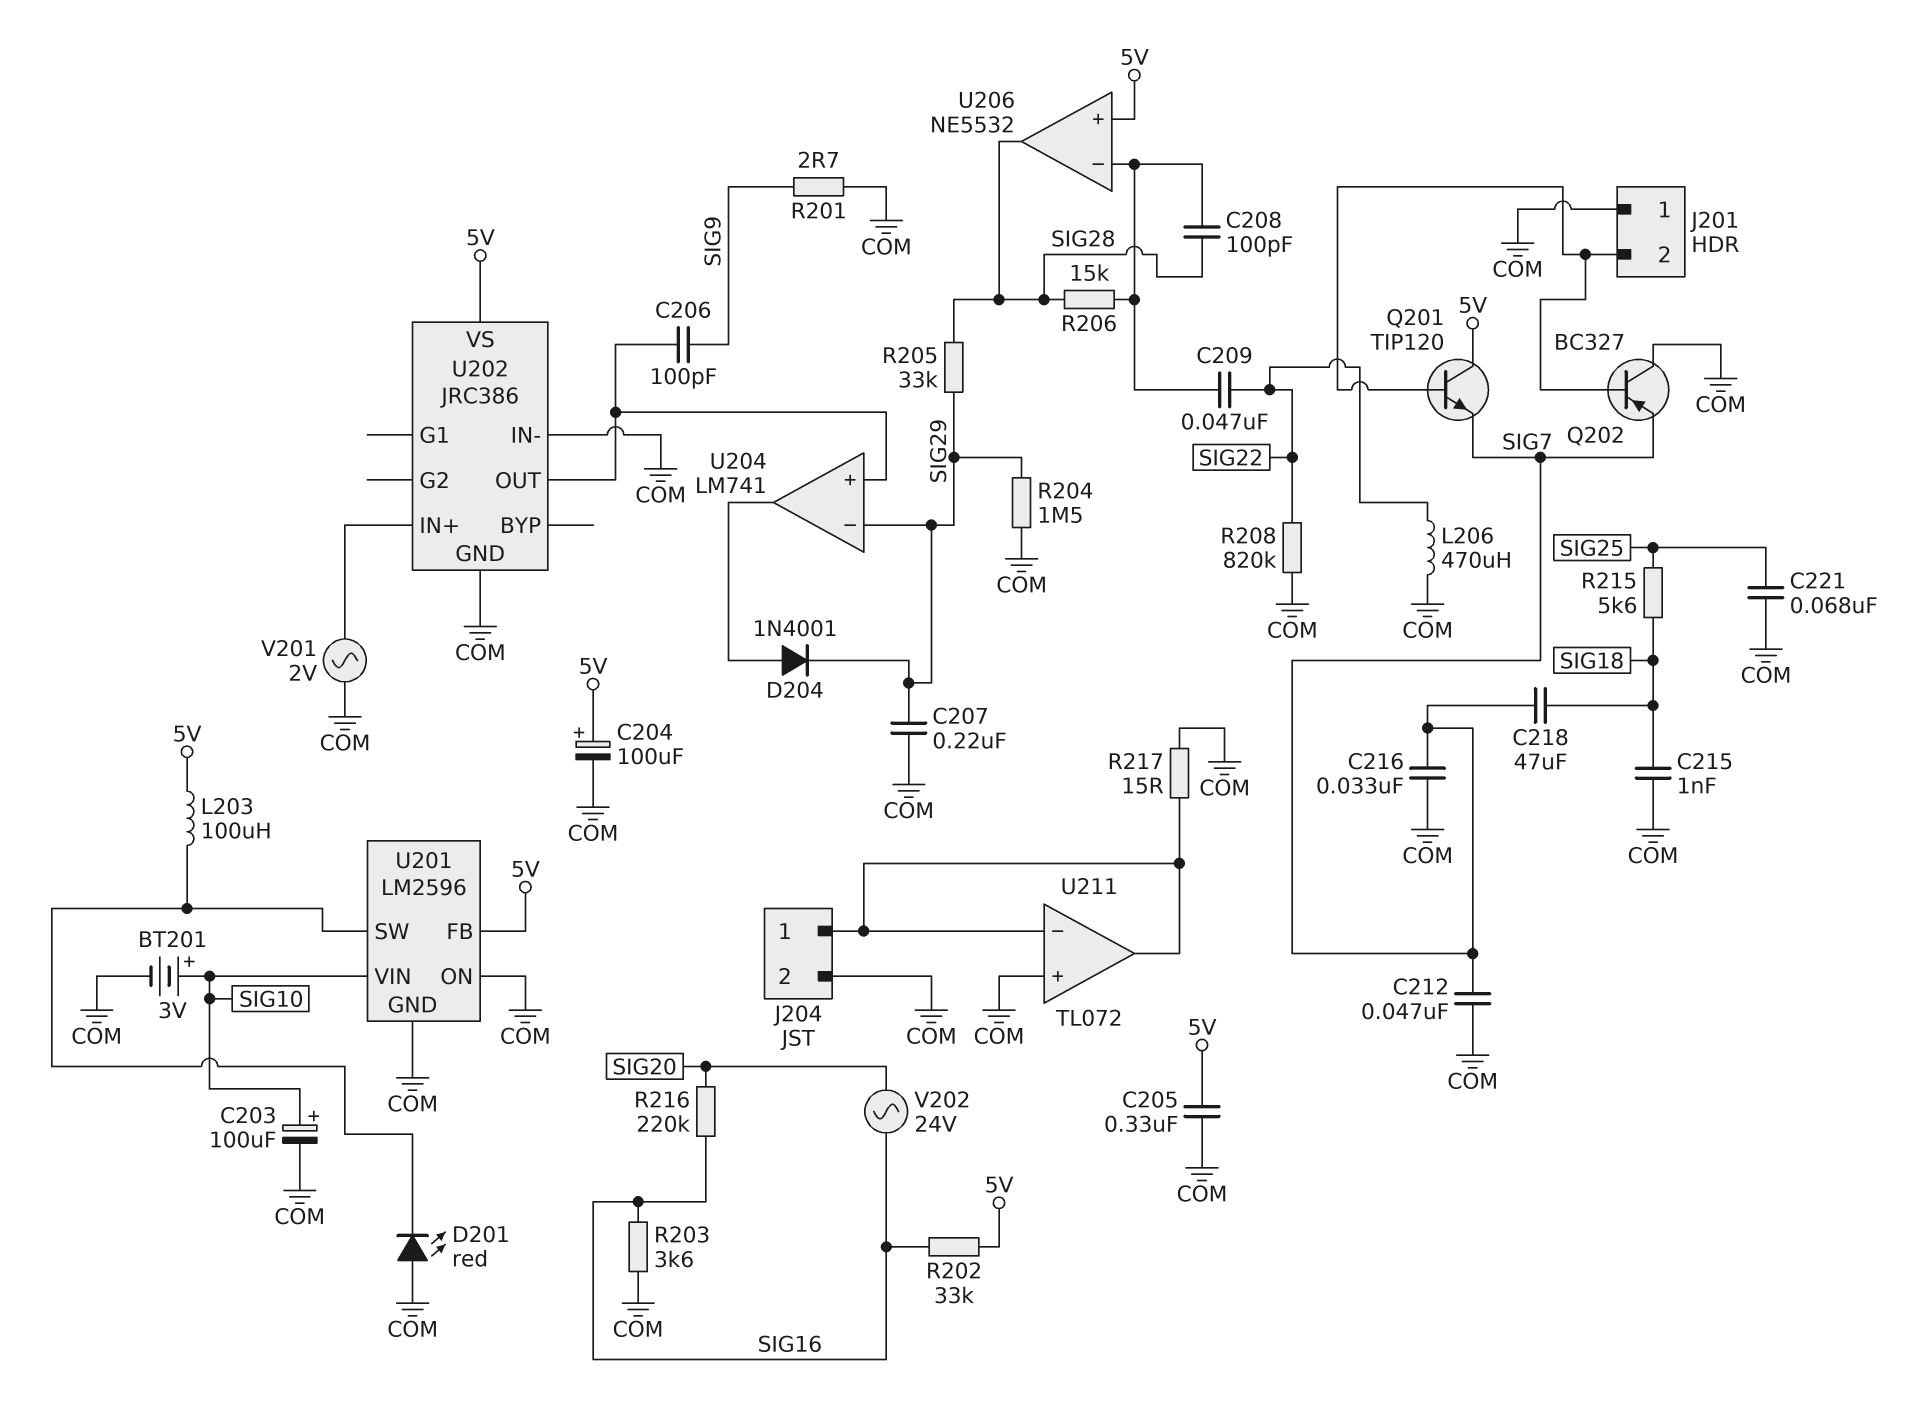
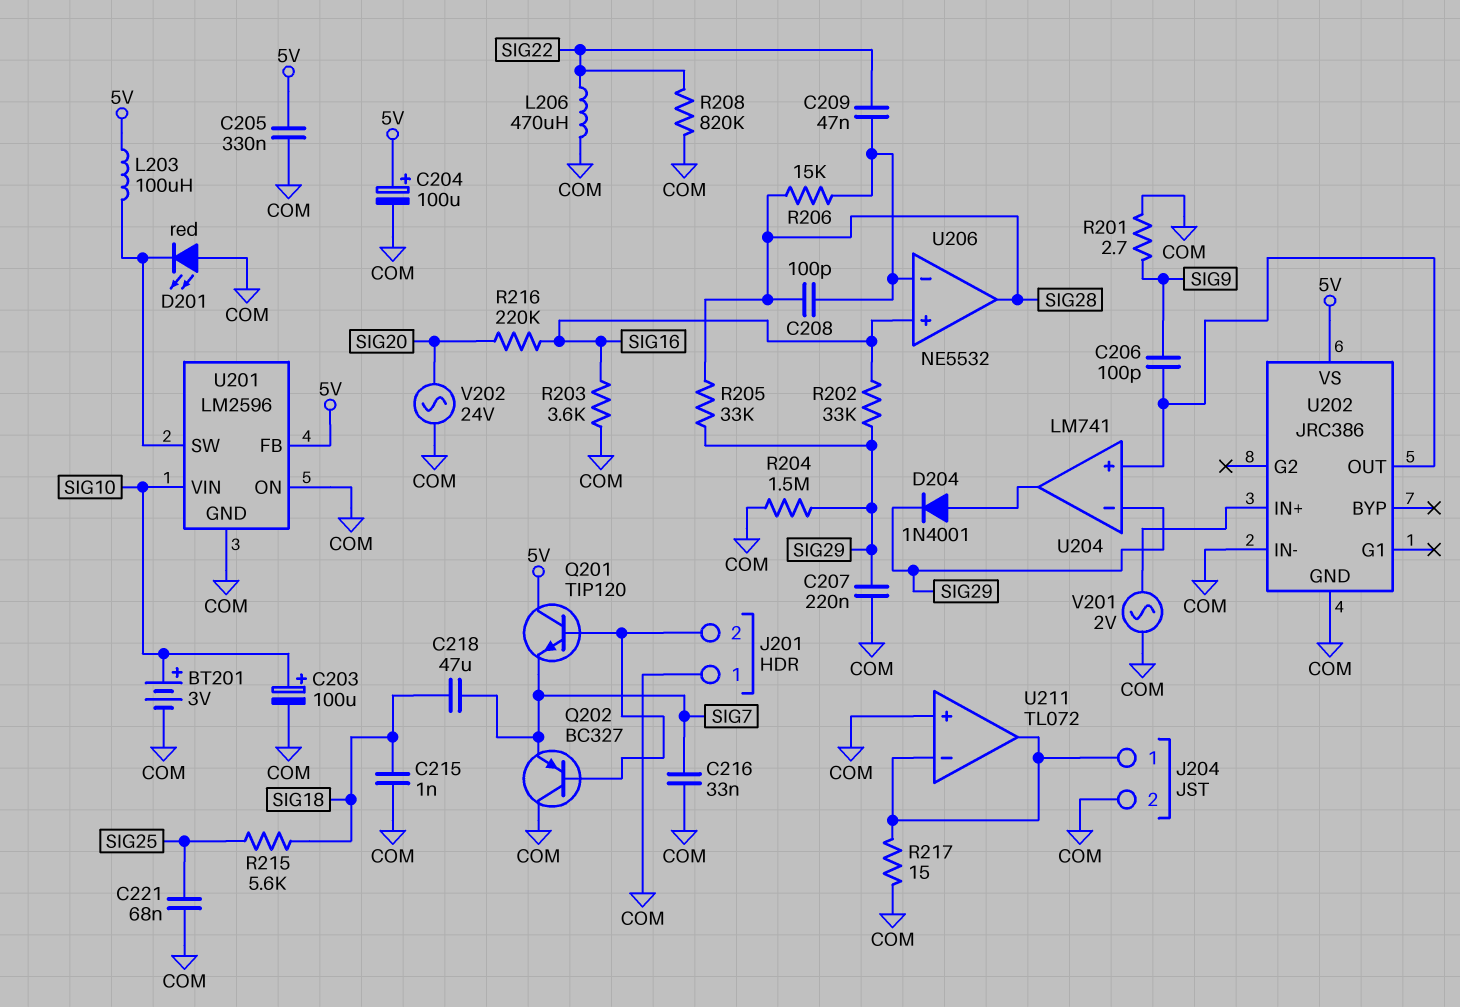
C212: 47nF (COM, SIG7) -> none
R202: 33k (5V, SIG16) -> 33k (SIG16, SIG29)
U206 pin in+: 5V -> SIG16
V202: AC 24V (SIG16, SIG20) -> AC 24V (COM, SIG20)

